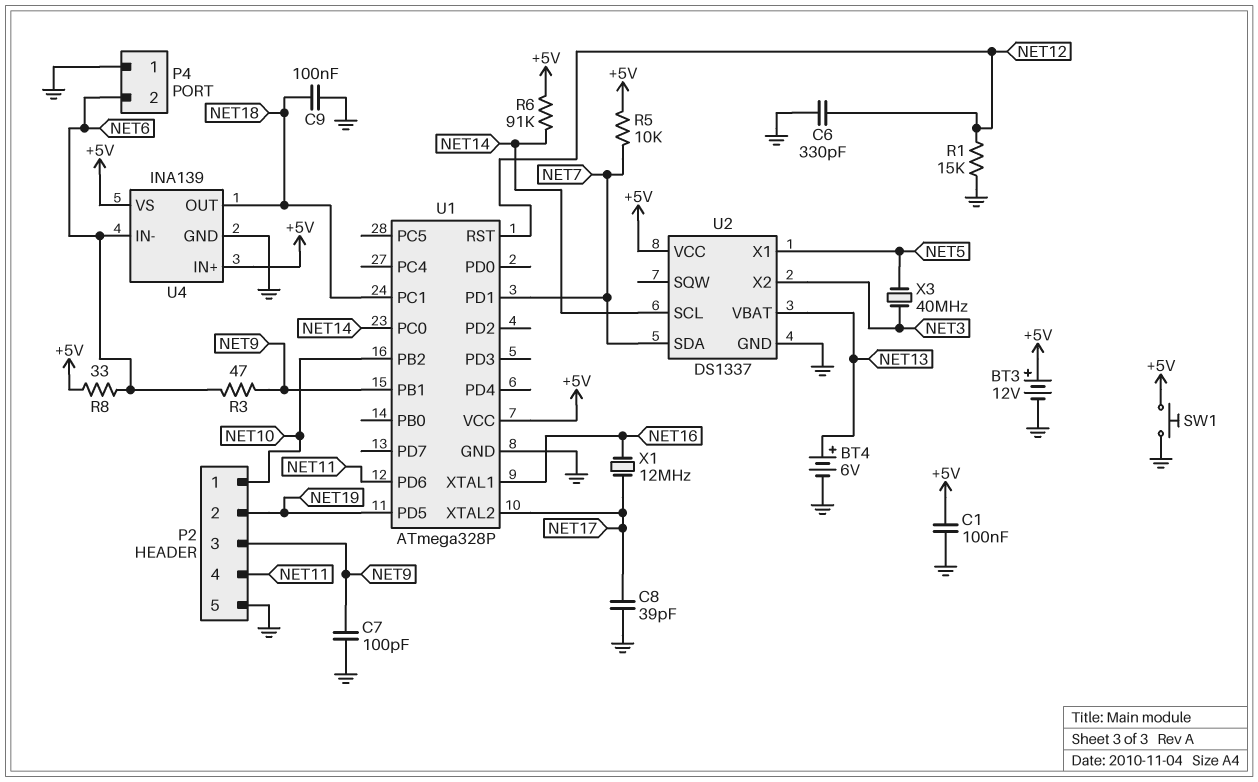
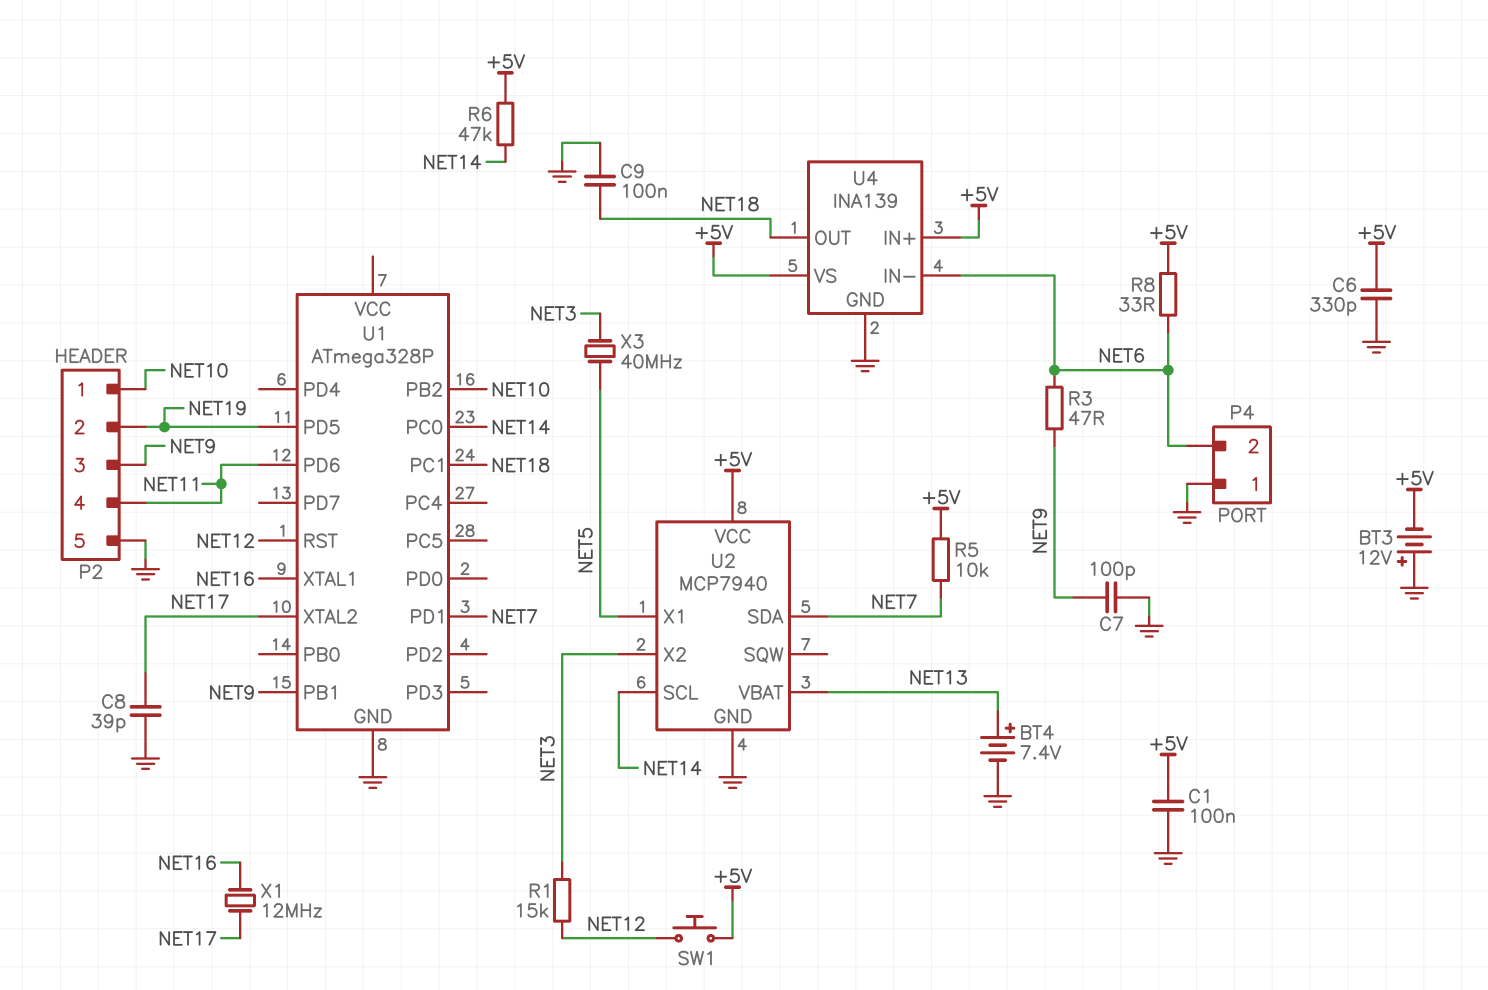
BT3: 12V (plus +5V, minus GND) -> 12V (plus GND, minus +5V)
BT4: 6V (plus NET13, minus GND) -> 7.4V (plus NET13, minus GND)
C6: 330pF (GND, NET12) -> 330pF (+5V, GND)
R1: 15k (GND, NET12) -> 15k (NET3, NET12)
R6: 91k (+5V, NET14) -> 47k (+5V, NET14)
SW1: button (+5V, GND) -> button (+5V, NET12)
U1 pin VCC: +5V -> none
U2: DS1337 -> MCP7940

